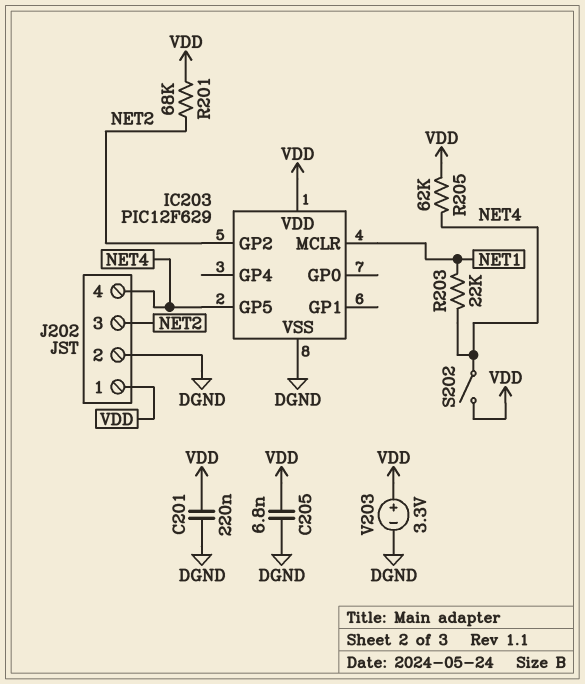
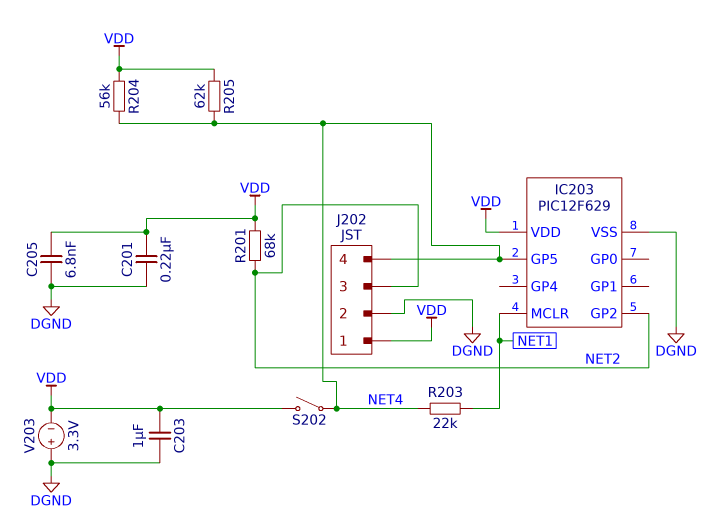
C203: none -> 1uF (DGND, VDD)
R204: none -> 56k (NET4, VDD)
V203: 3.3V (plus VDD, minus DGND) -> 3.3V (plus DGND, minus VDD)

